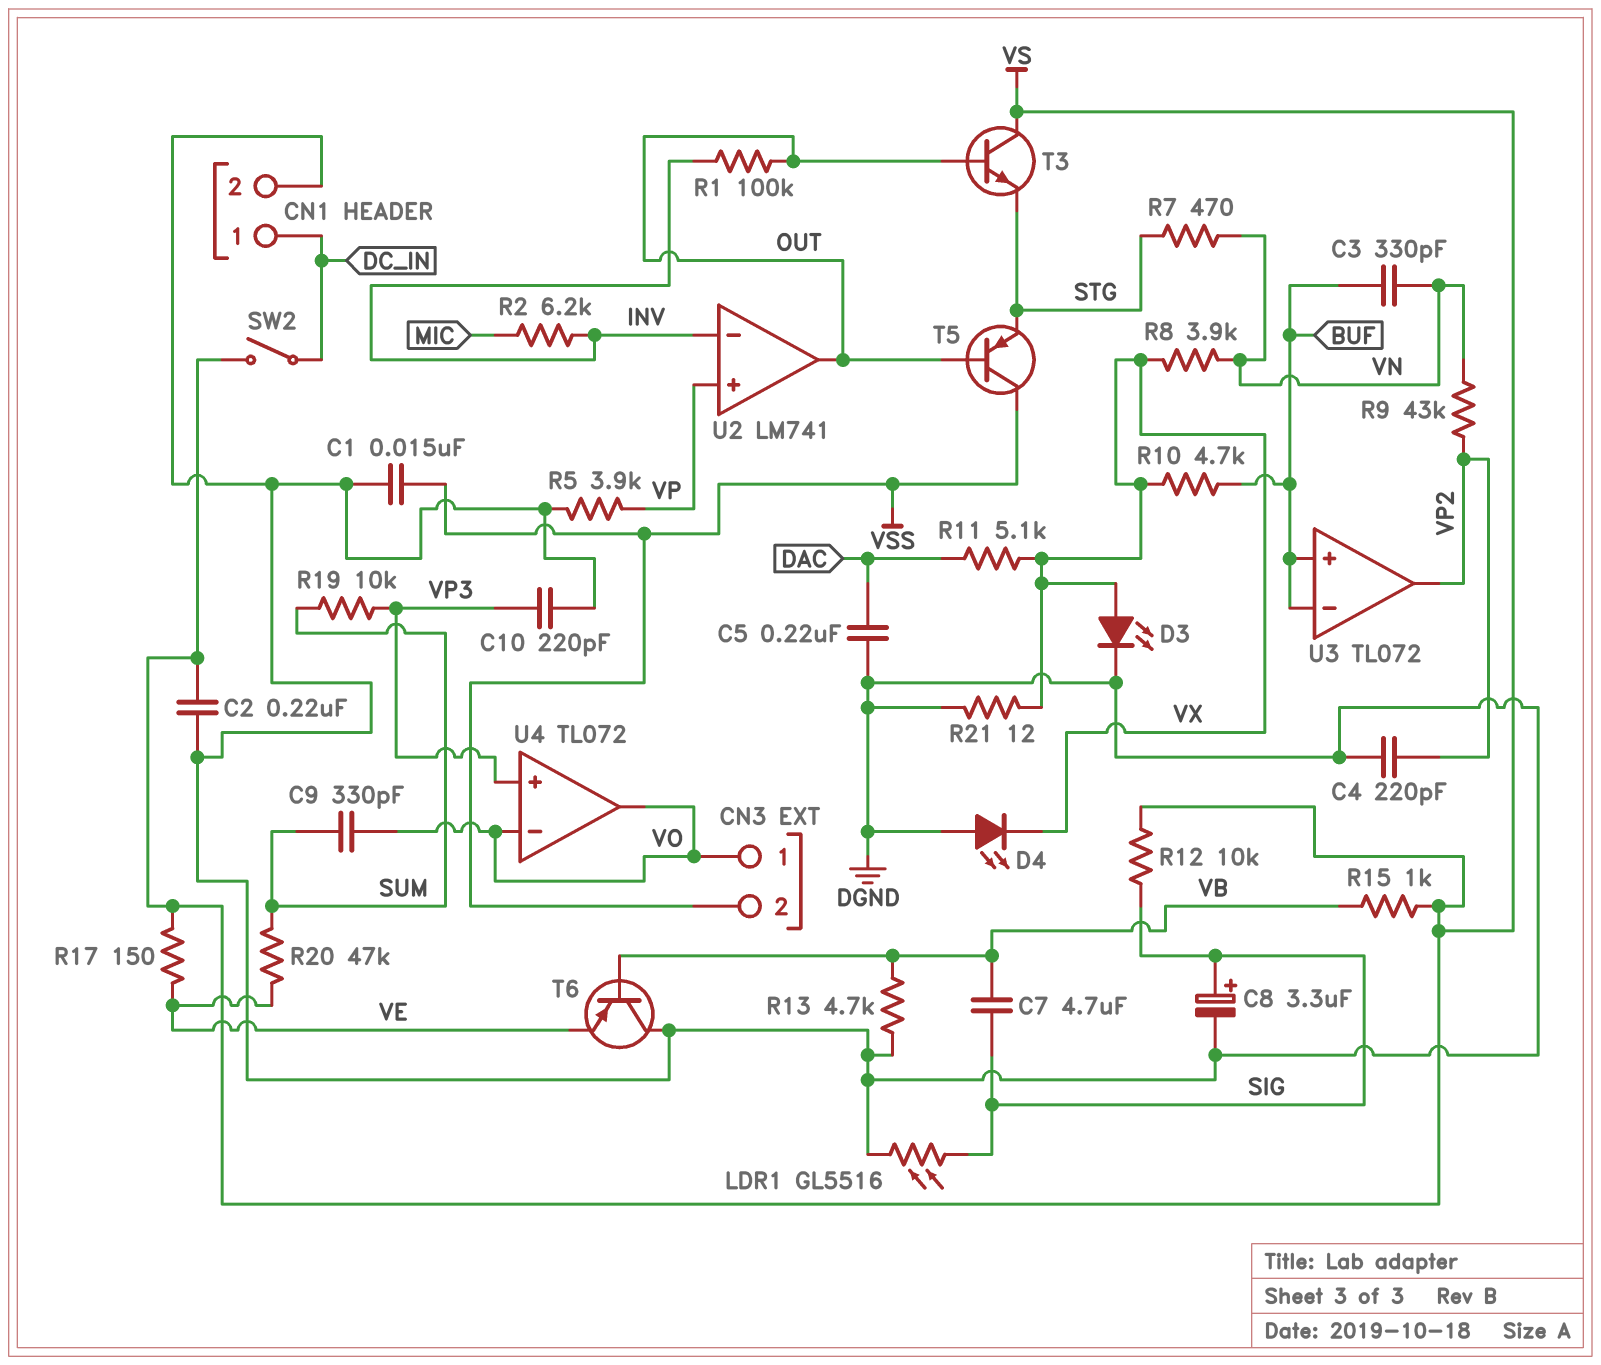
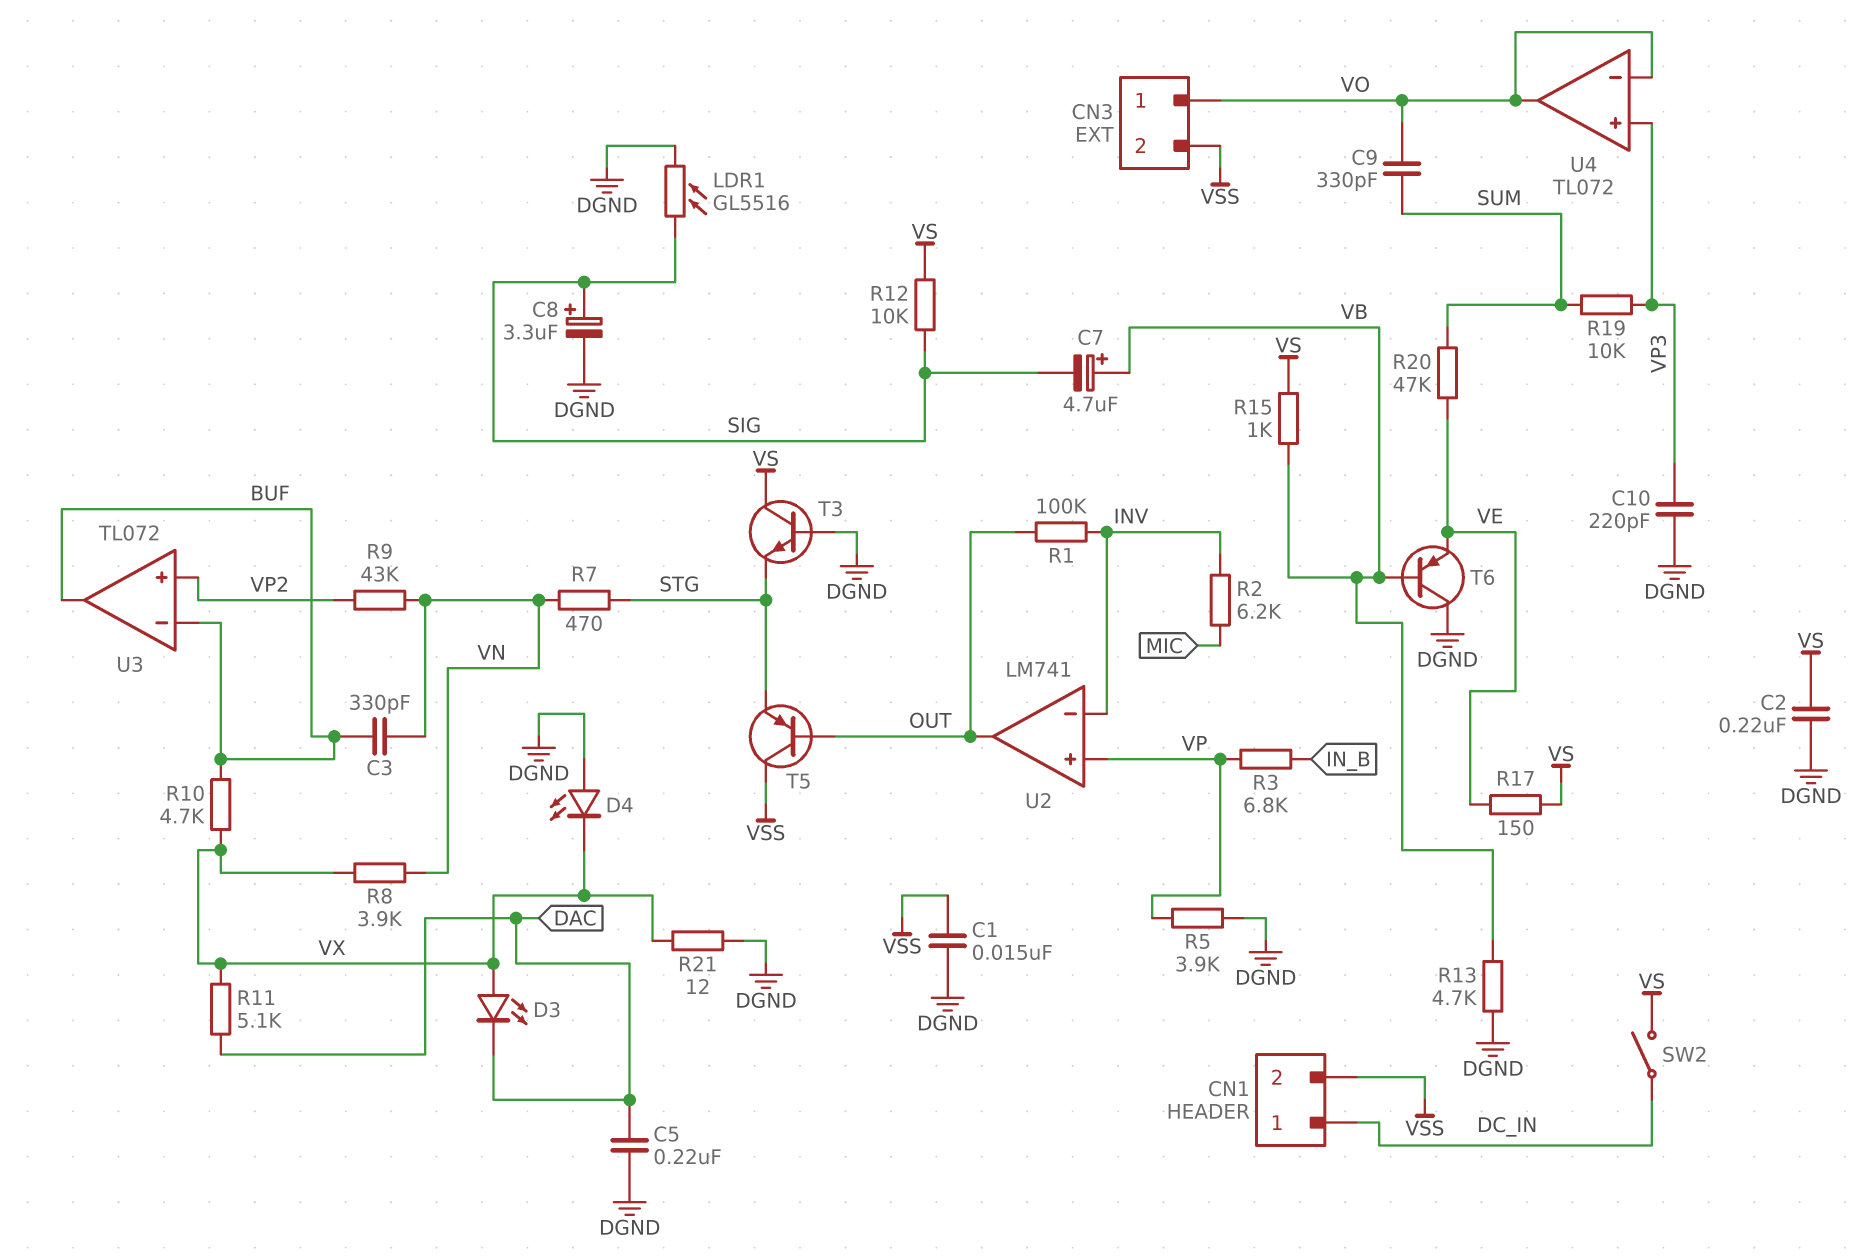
C4: 220pF (DGND, VP2) -> none
C7: 4.7uF (SIG, VB) -> 4.7uF (plus VB, minus SIG)
CN1 pin 2: DGND -> VSS
D3: LED (A VX, K DGND) -> LED (A VX, K DAC)
R3: none -> 6.8k (IN_B, VP)
T3: NPN (B OUT, C VS, E STG) -> NPN (B DGND, C VS, E STG)
U3 pin in+: BUF -> VP2
U3 pin out: VP2 -> BUF

